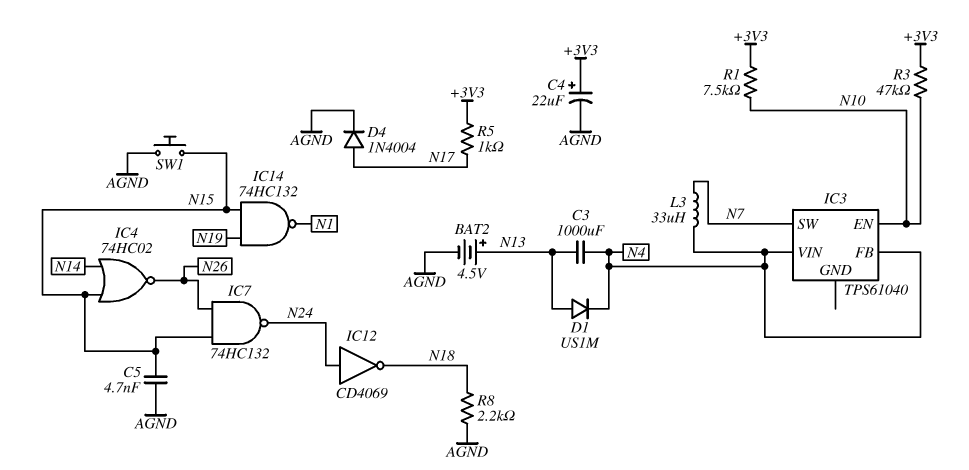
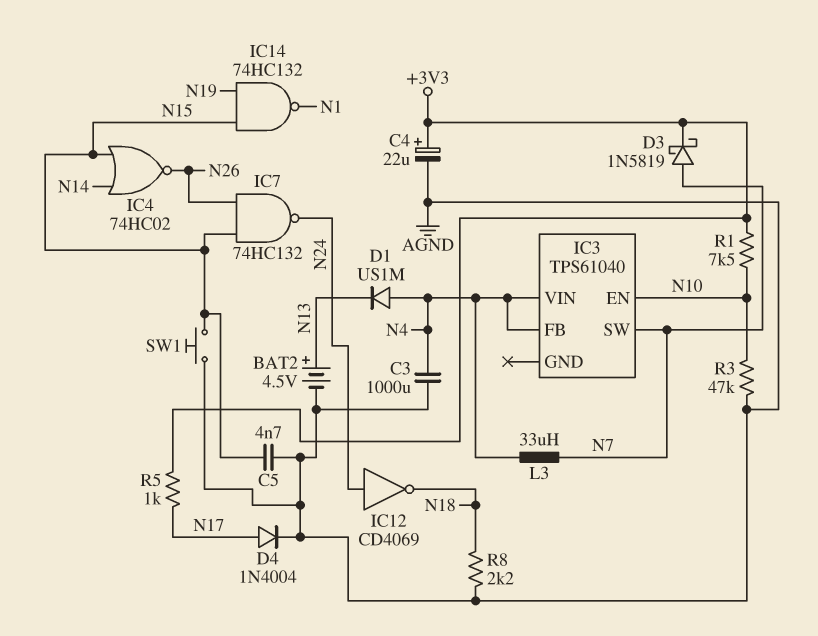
C3: 1000uF (N4, N13) -> 1000uF (AGND, N4)
D1: diode US1M (A N13, K N4) -> diode US1M (A N4, K N13)
D3: none -> schottky 1N5819 (A N7, K +3V3)
R3: 47k (+3V3, N10) -> 47k (AGND, N10)

